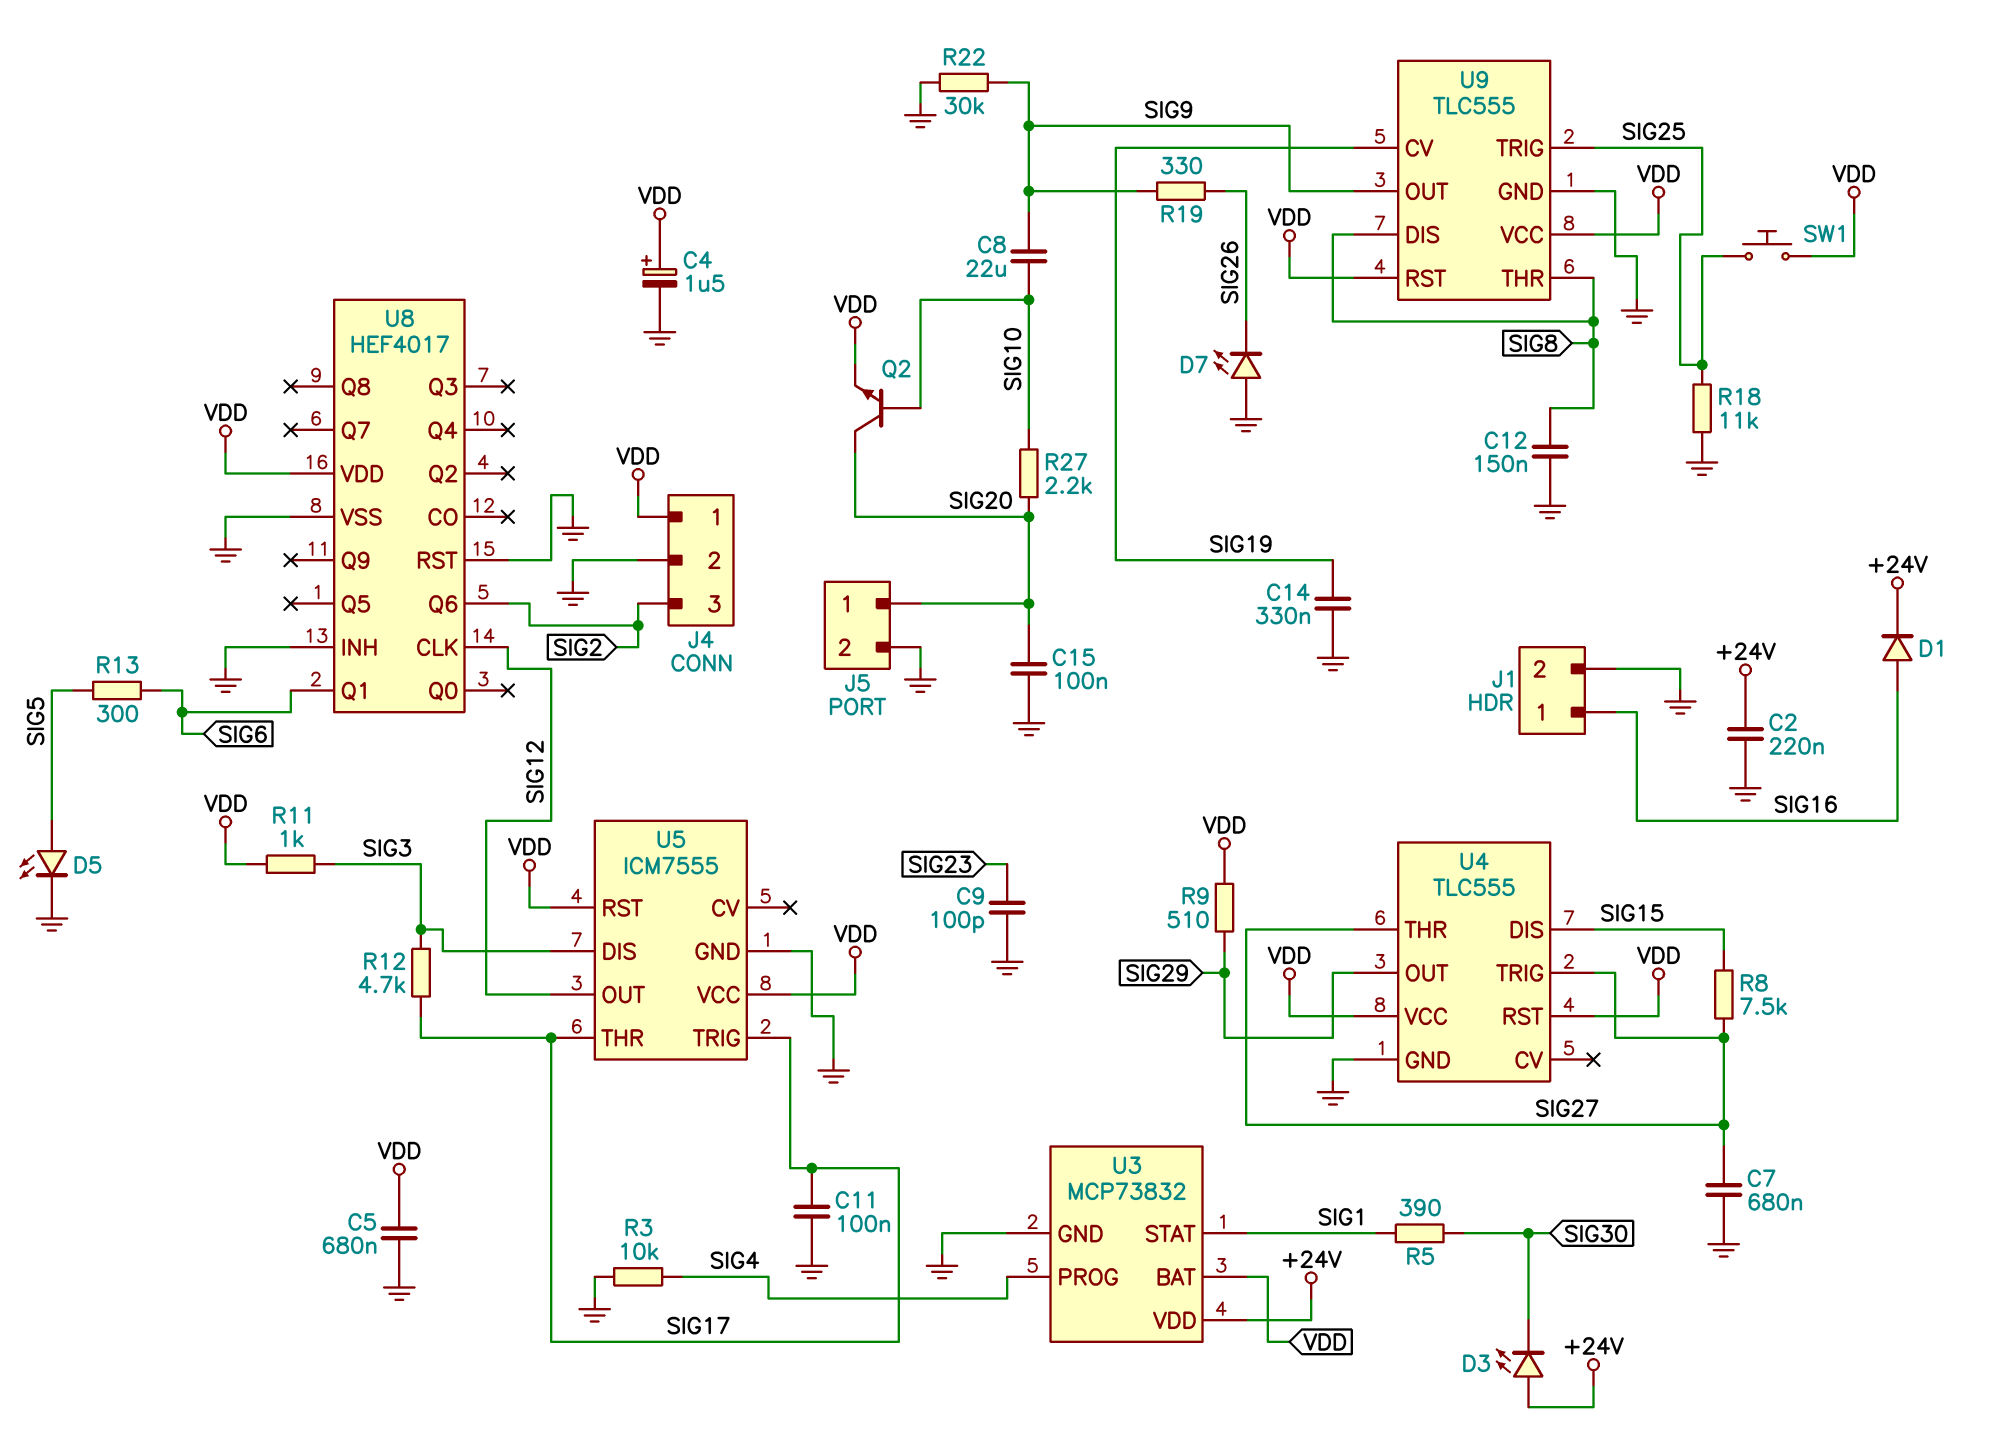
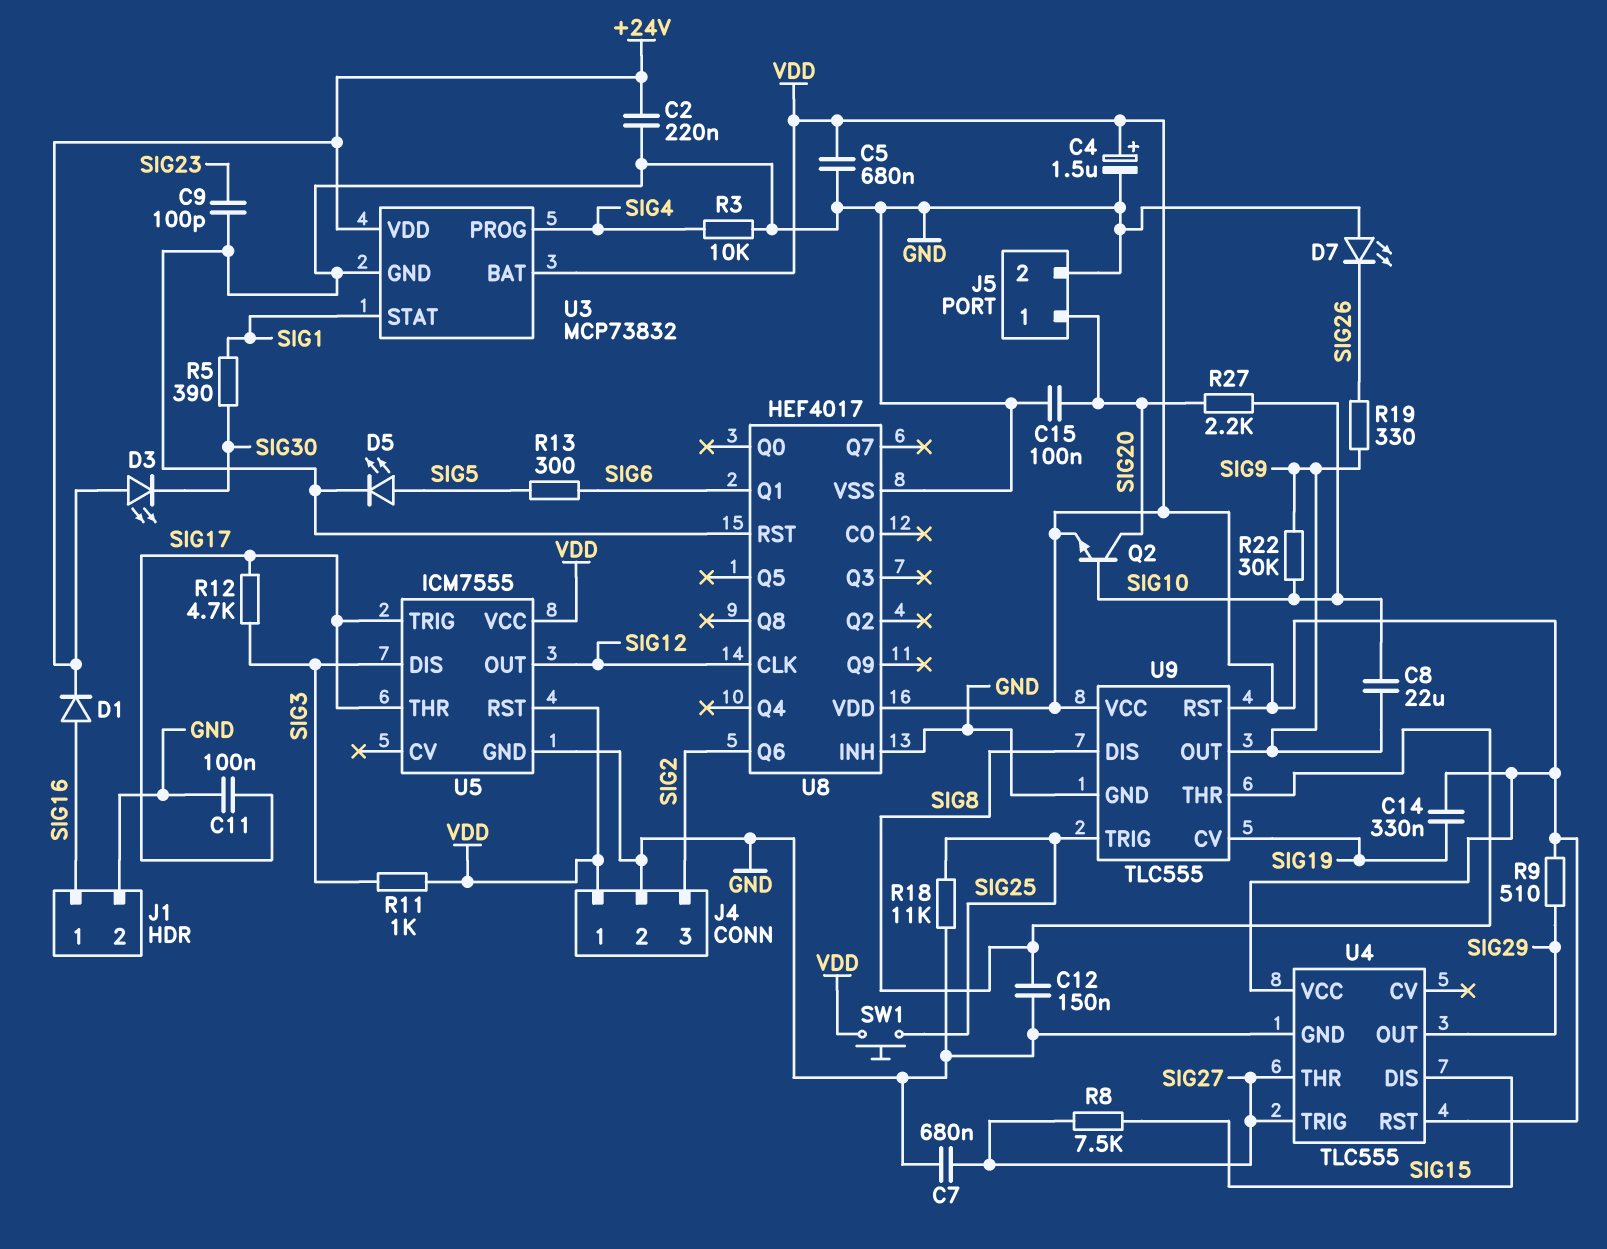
C14: 330nF (GND, SIG19) -> 330nF (SIG19, VDD)
R22: 30k (GND, SIG9) -> 30k (SIG9, SIG10)

